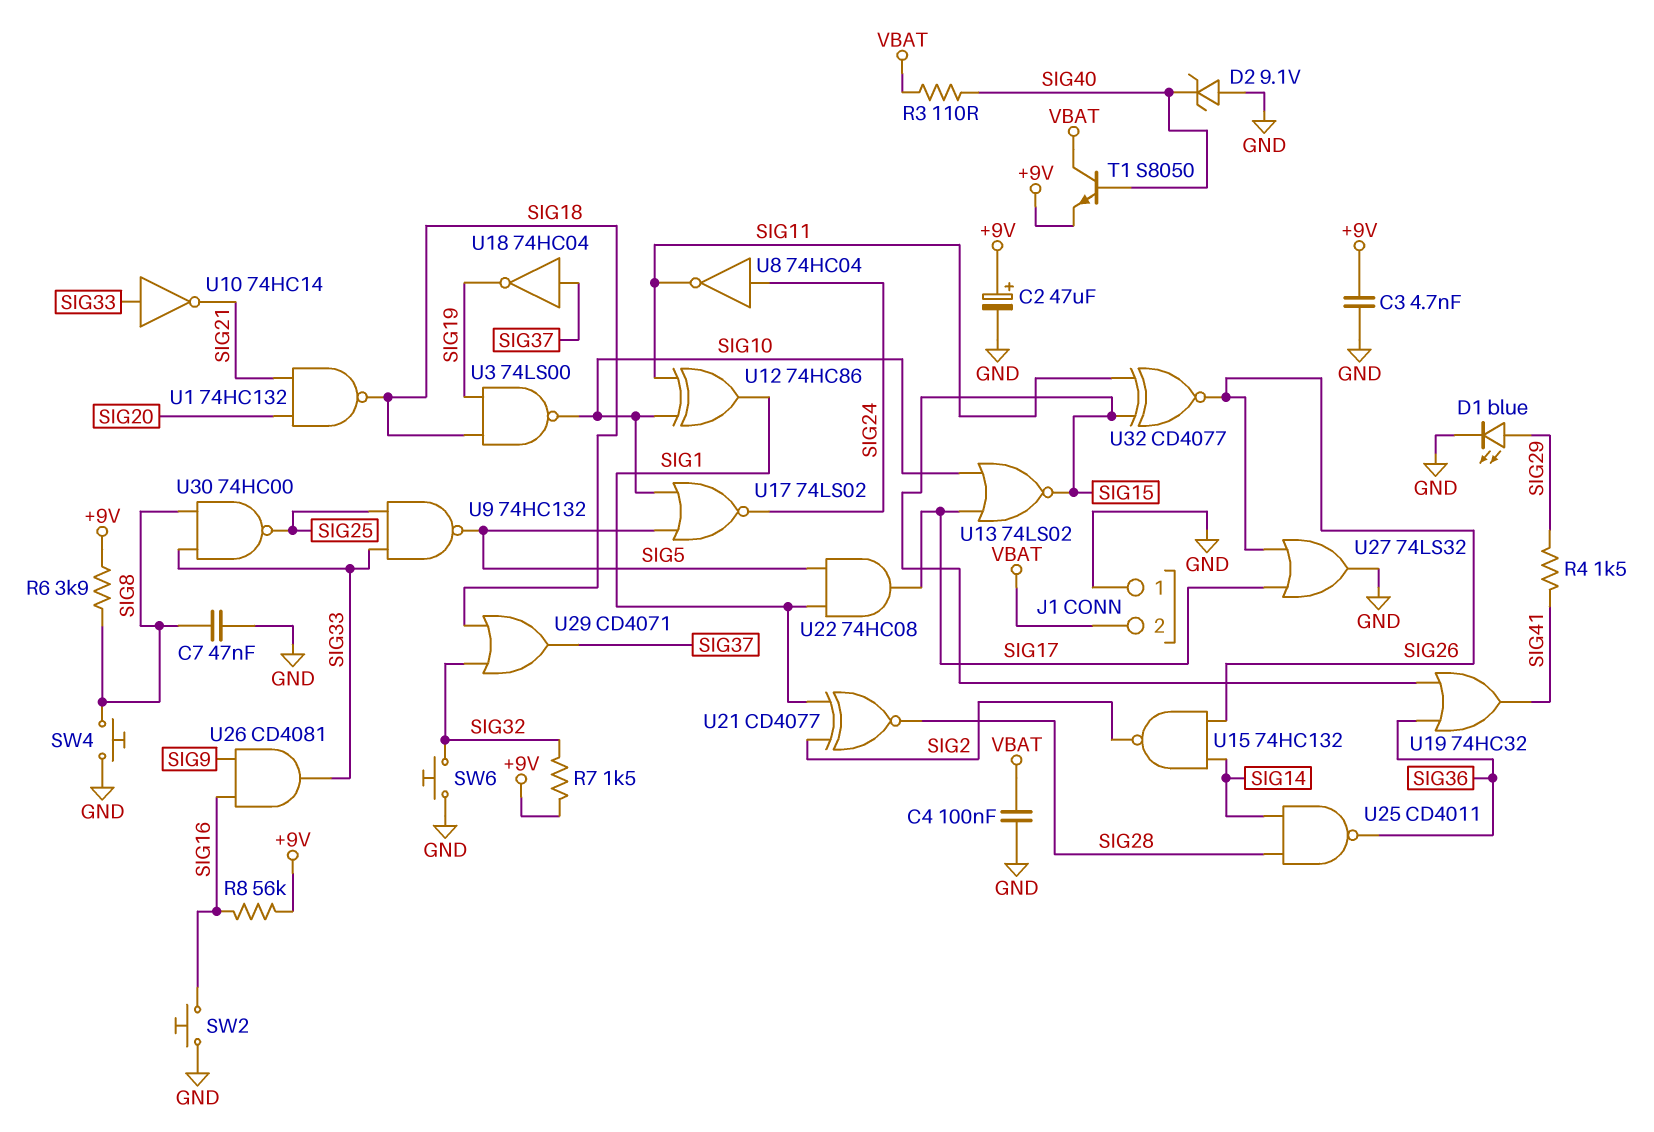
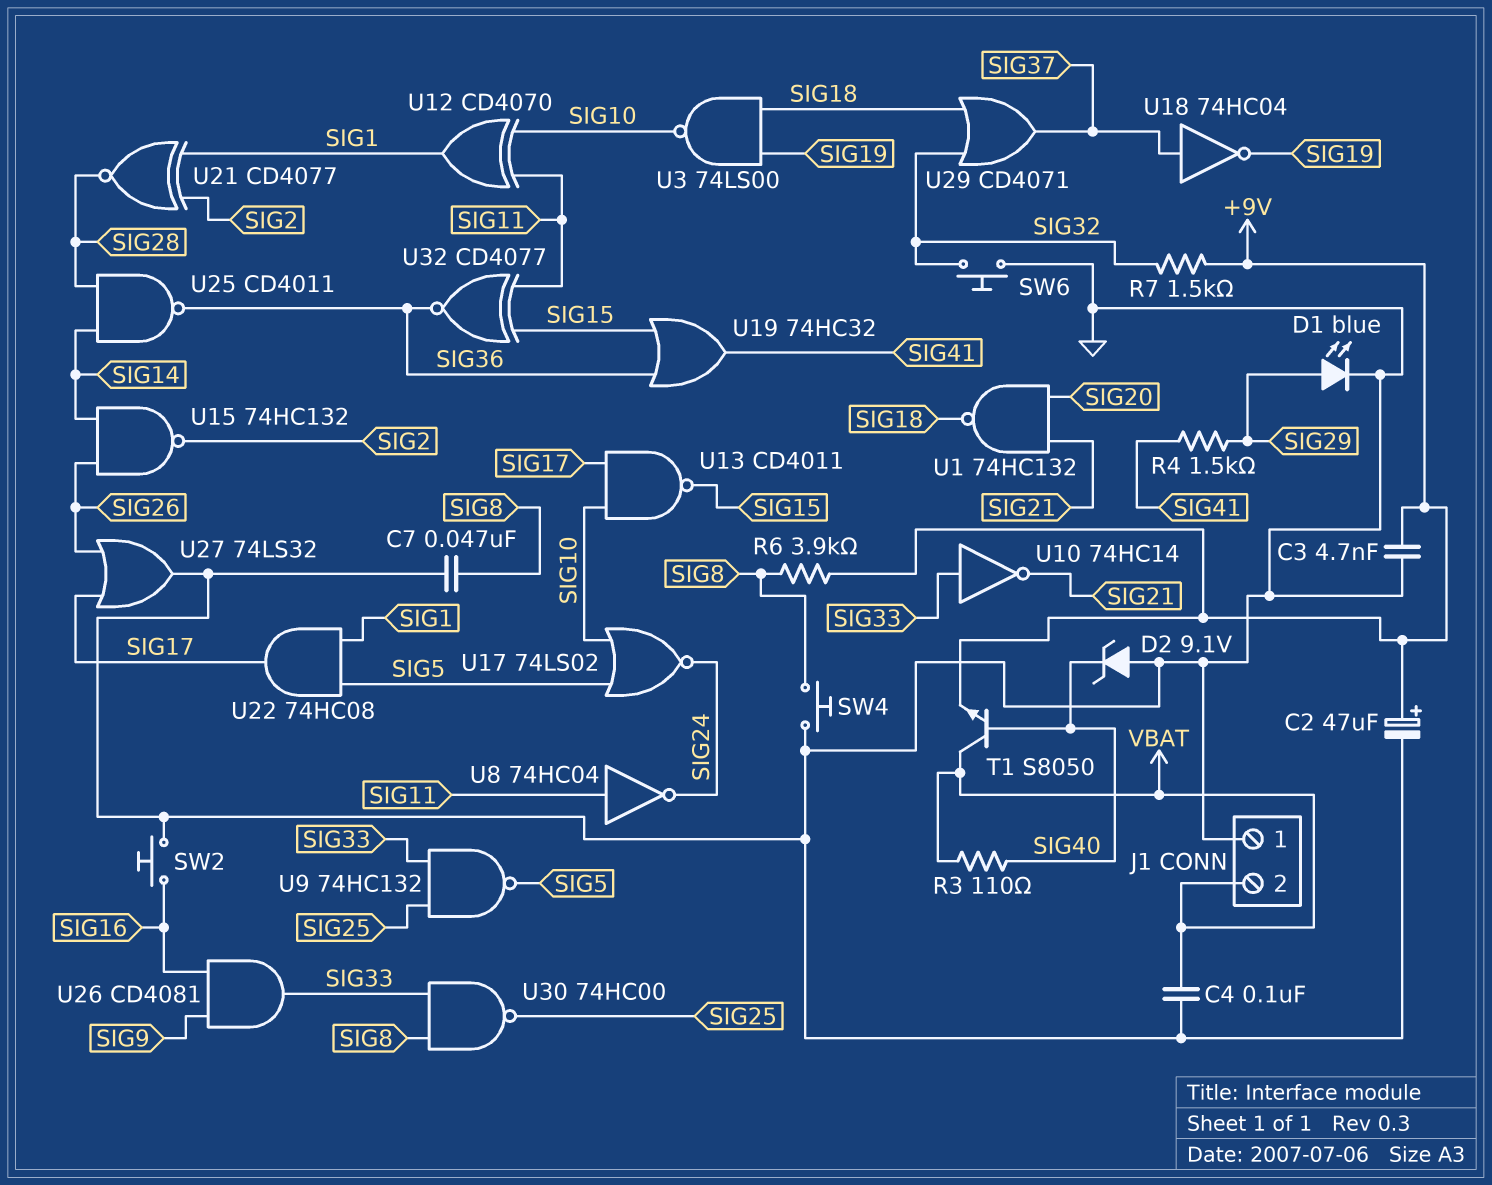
R8: 56k (+9V, SIG16) -> none
U8: NOT 74HC04 (in SIG24, out SIG11) -> NOT 74HC04 (in SIG11, out SIG24)
U12: XOR 74HC86 (in SIG10, in SIG11, out SIG1) -> XOR CD4070 (in SIG10, in SIG11, out SIG1)
U13: NOR 74LS02 (in SIG10, in SIG17, out SIG15) -> NAND CD4011 (in SIG10, in SIG17, out SIG15)
U32: XNOR CD4077 (in SIG11, in SIG15, out SIG26) -> XNOR CD4077 (in SIG11, in SIG15, out SIG36)

